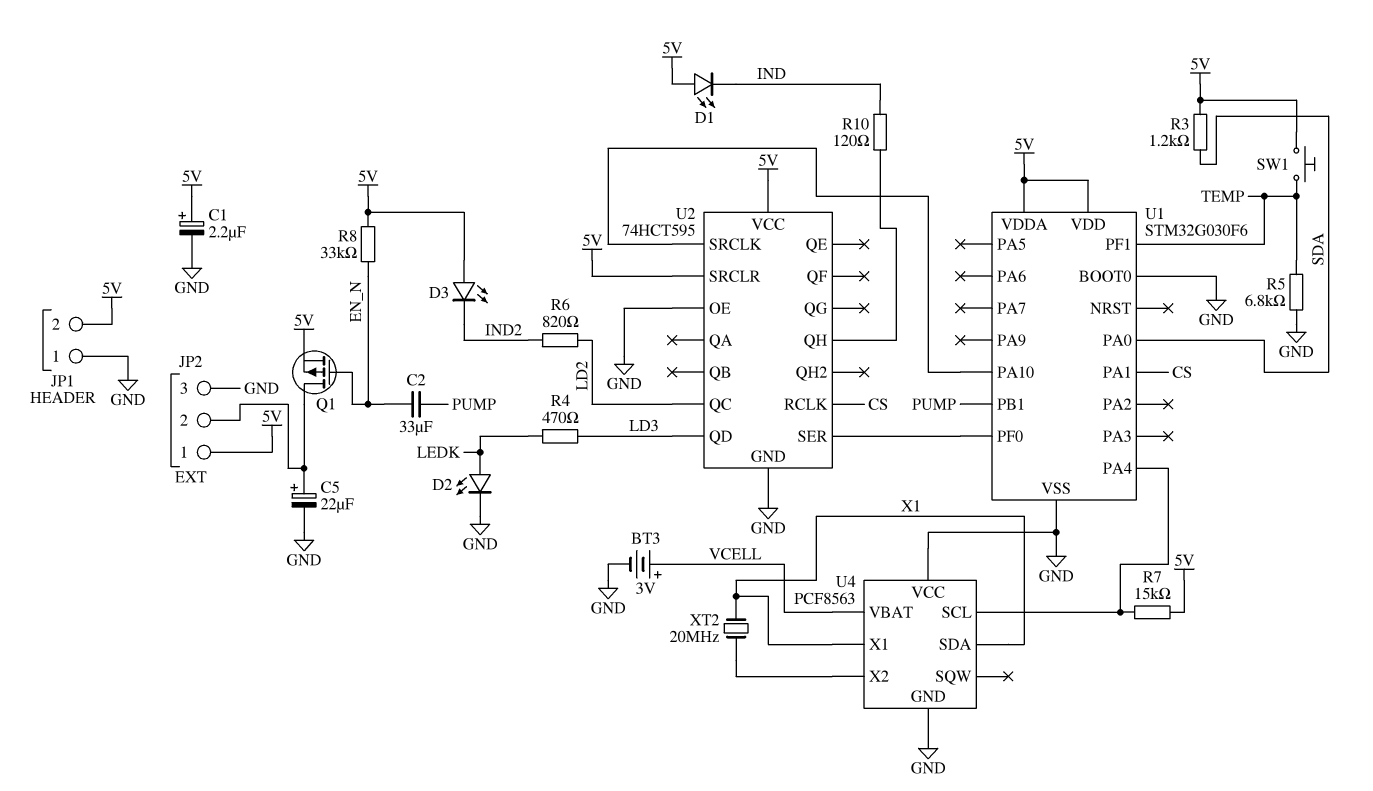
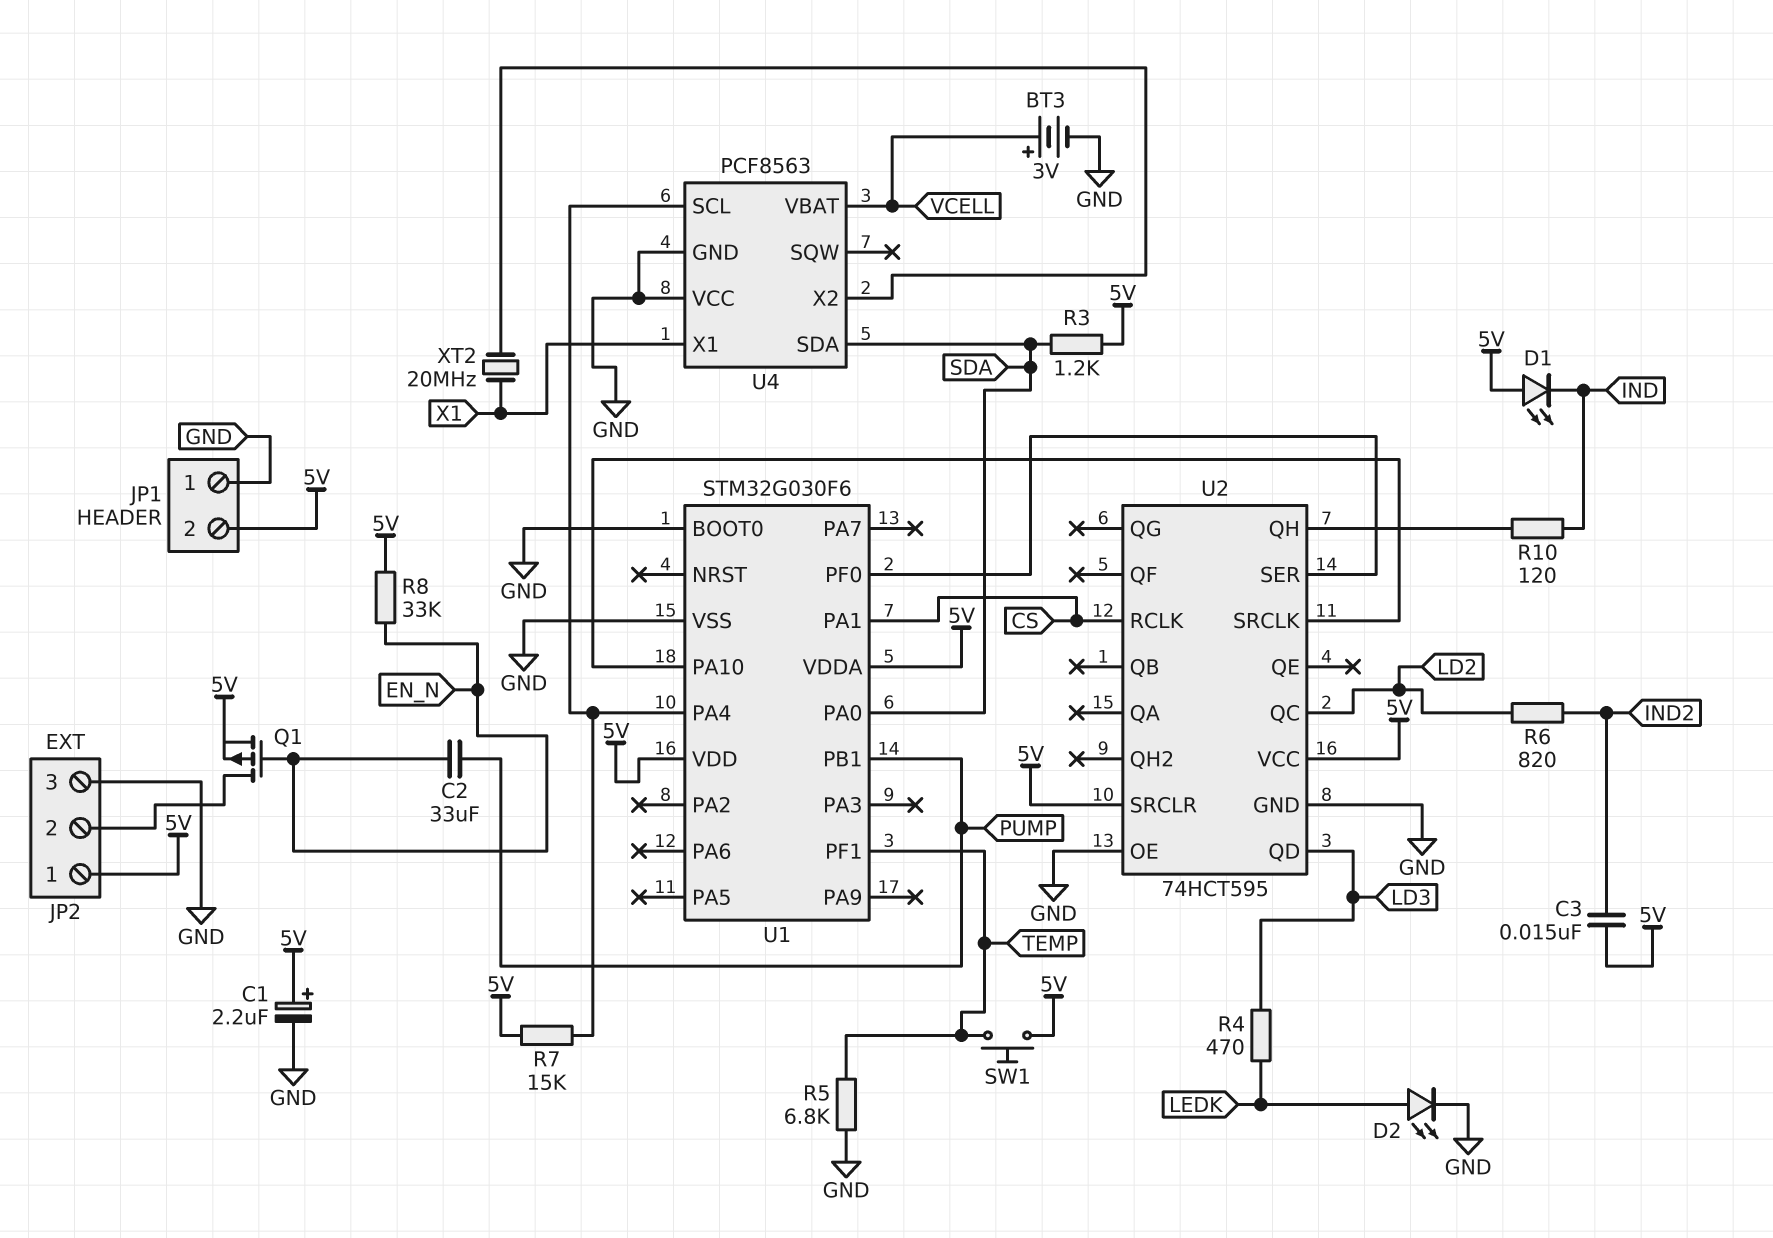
C3: none -> 15nF (5V, IND2)
C5: 22uF (plus JP2/2, minus GND) -> none
D3: LED (A 5V, K IND2) -> none
U4 pin SDA: X1 -> SDA

